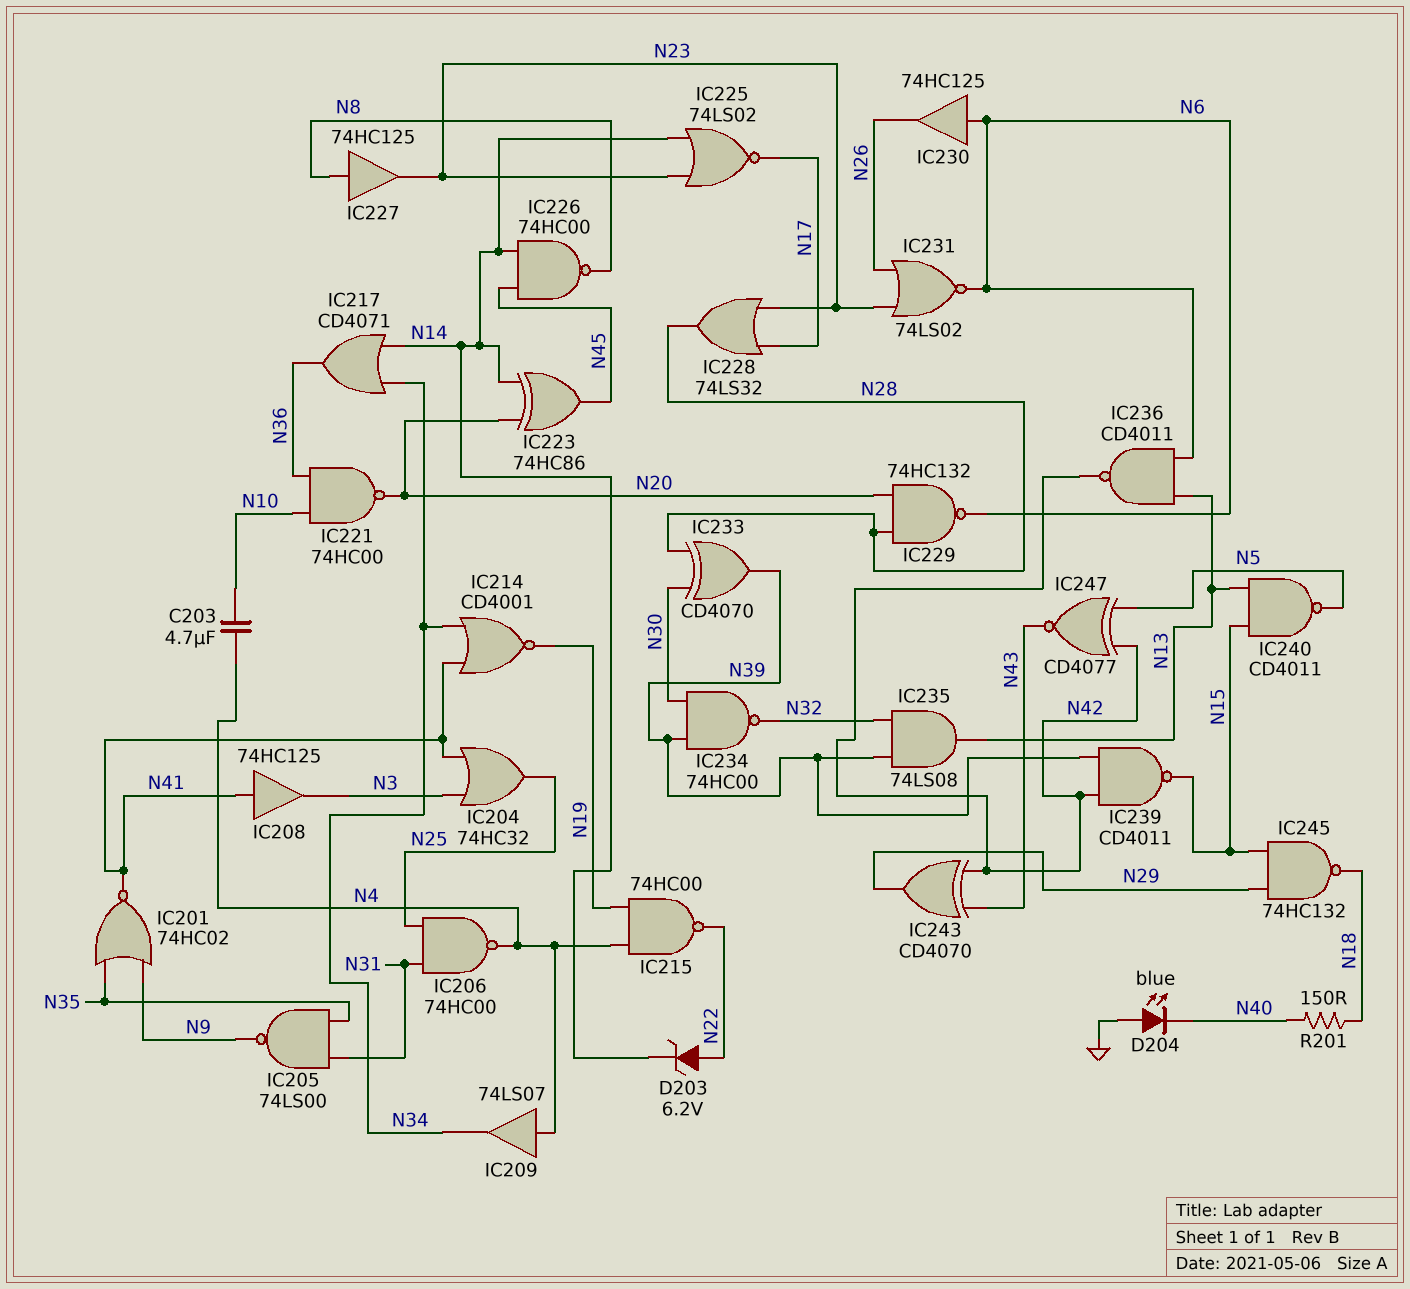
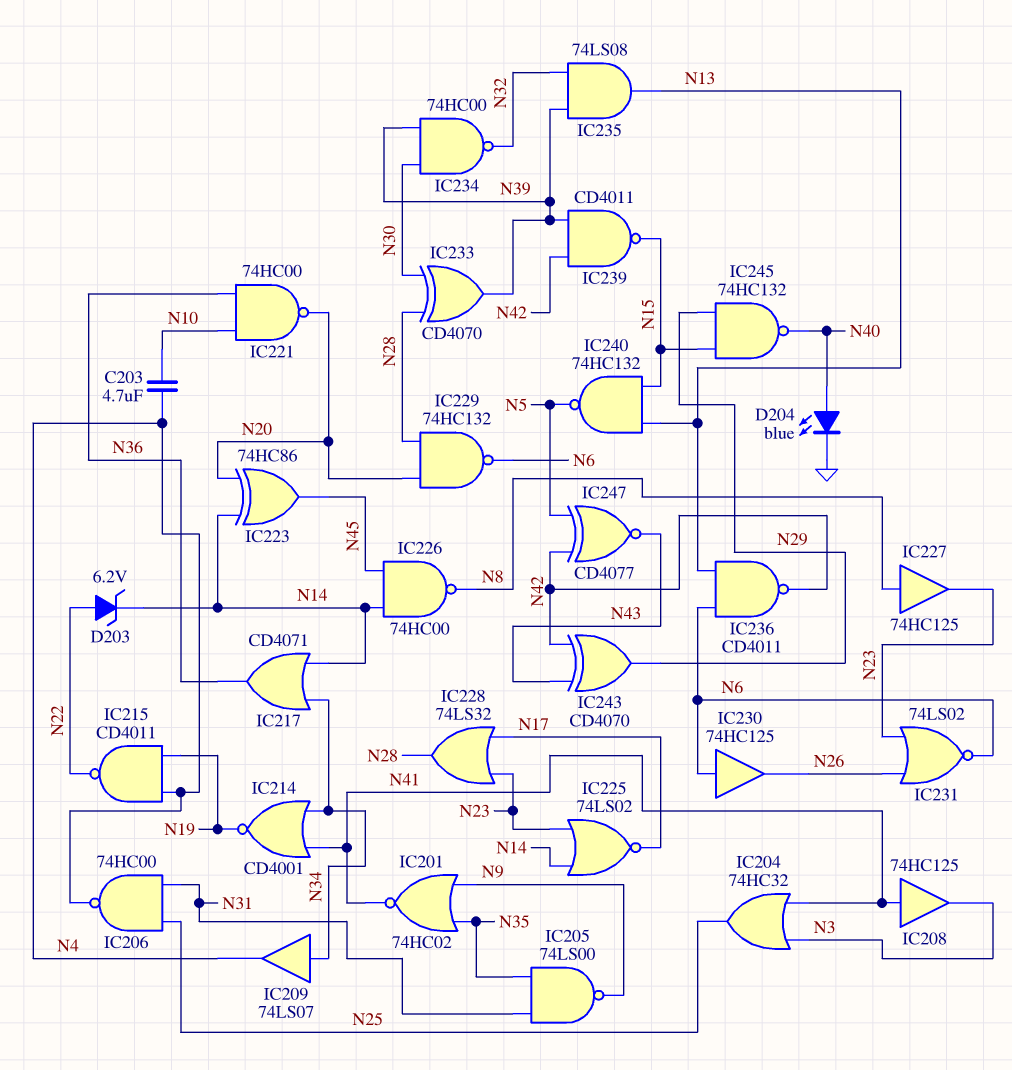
D204: LED blue (A GND, K N40) -> LED blue (A N40, K GND)
IC209: buffer 74LS07 (in N4, out N34) -> buffer 74LS07 (in N34, out N4)
IC215: NAND 74HC00 (in N4, in N19, out N22) -> NAND CD4011 (in N4, in N19, out N22)
IC240: NAND CD4011 (in N13, in N15, out N5) -> NAND 74HC132 (in N13, in N15, out N5)
IC245: NAND 74HC132 (in N15, in N29, out N18) -> NAND 74HC132 (in N15, in N29, out N40)
R201: 150 (N18, N40) -> none

